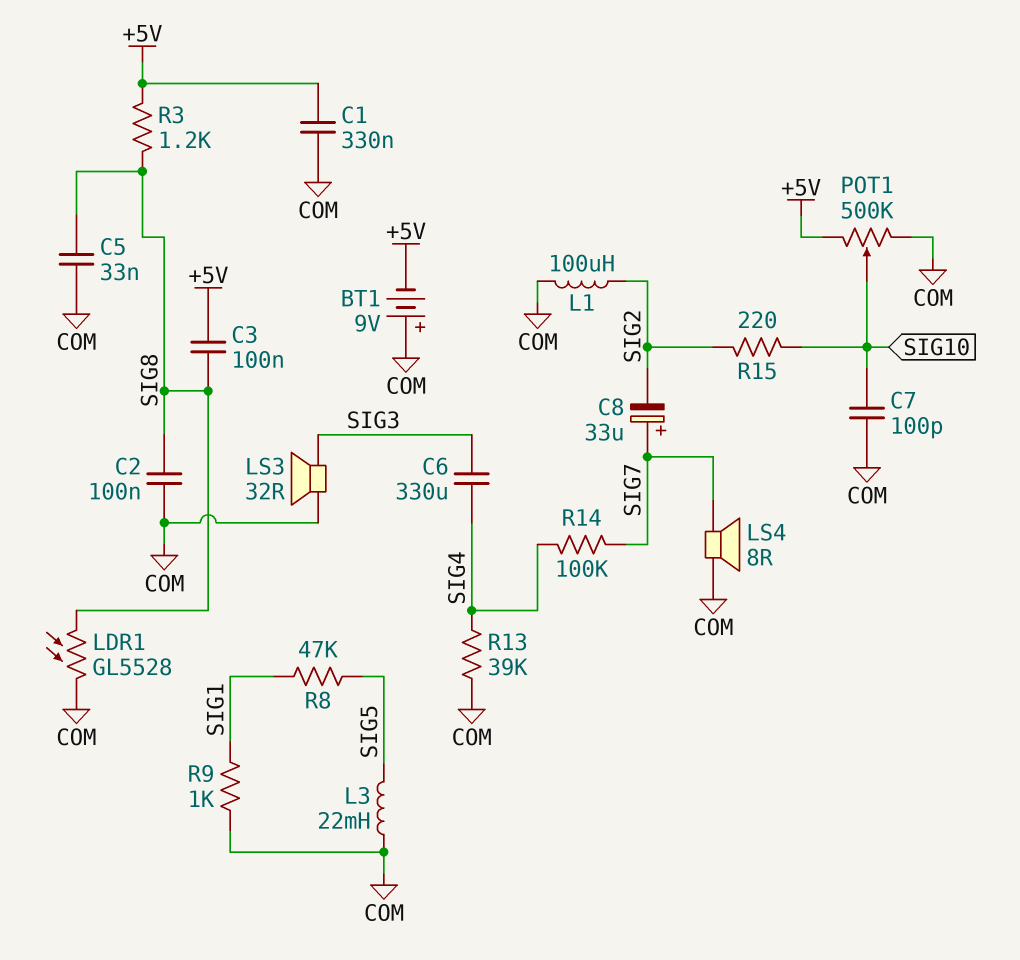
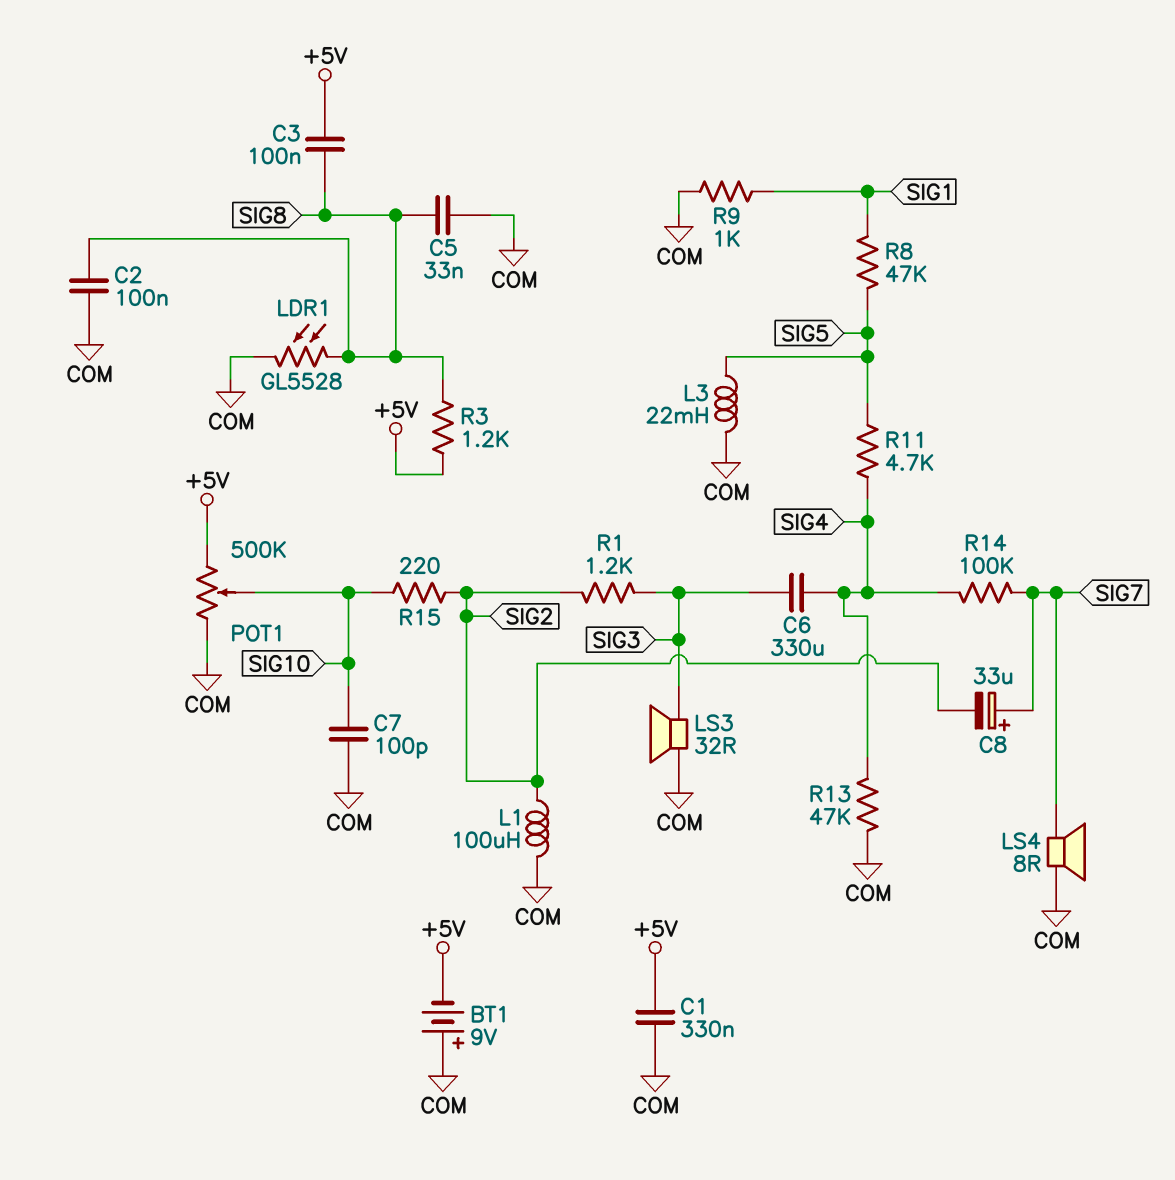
R1: none -> 1.2k (SIG2, SIG3)
R11: none -> 4.7k (SIG4, SIG5)
R13: 39k (COM, SIG4) -> 47k (COM, SIG4)

